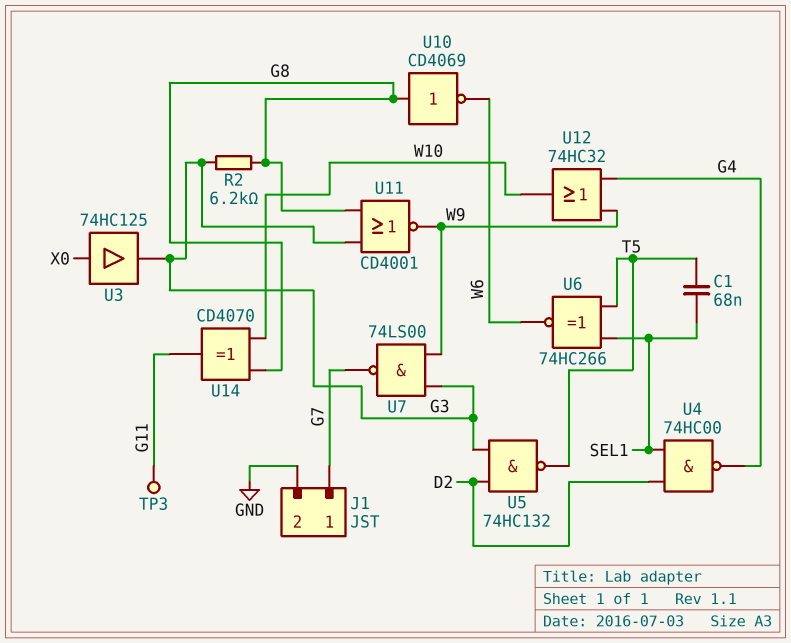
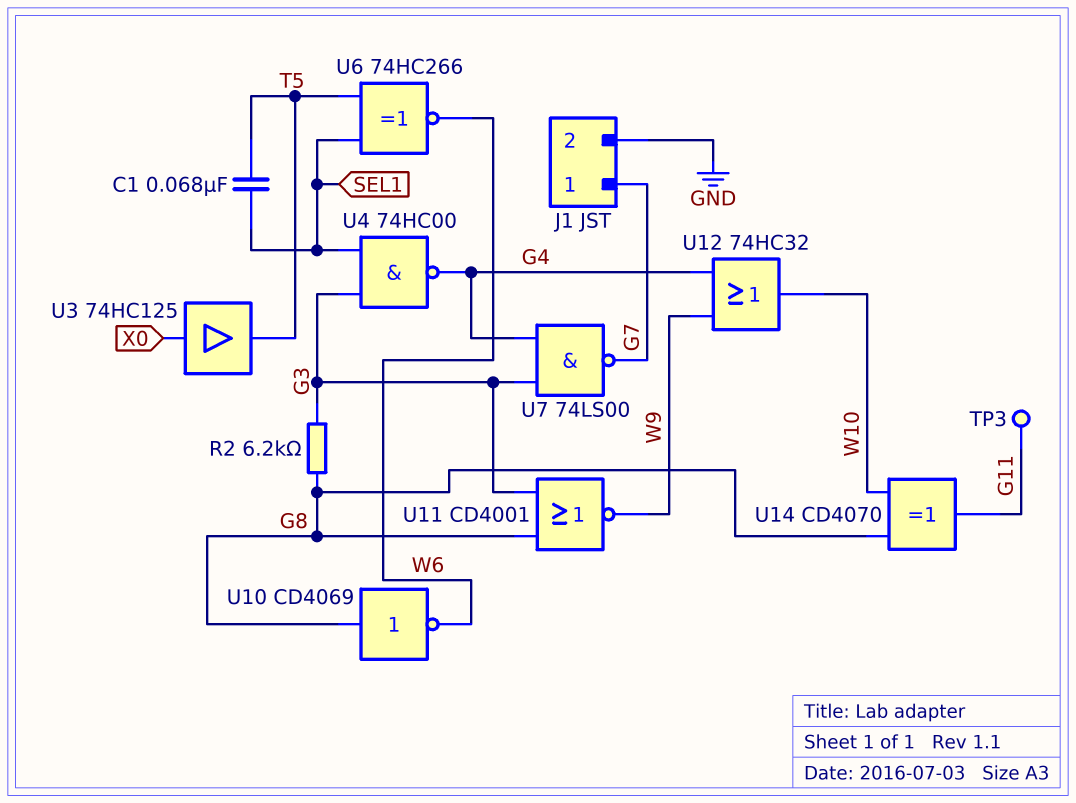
U3: buffer 74HC125 (in X0, out G3) -> buffer 74HC125 (in X0, out T5)
U4: NAND 74HC00 (in D2, in SEL1, out G4) -> NAND 74HC00 (in G3, in SEL1, out G4)
U5: NAND 74HC132 (in D2, in G3, out T5) -> none
U7: NAND 74LS00 (in G3, in W9, out G7) -> NAND 74LS00 (in G3, in G4, out G7)

